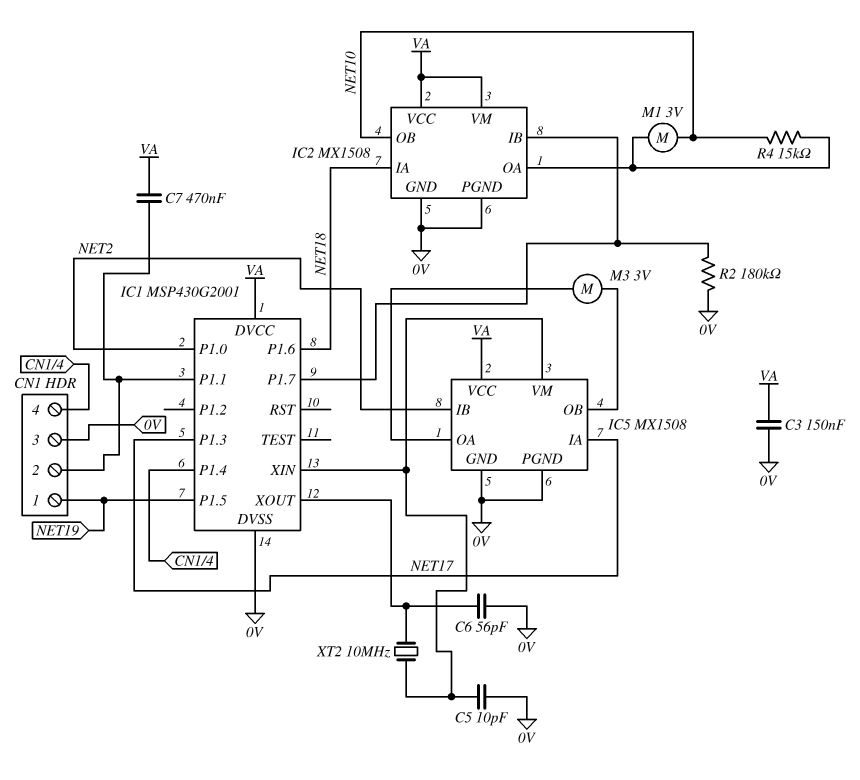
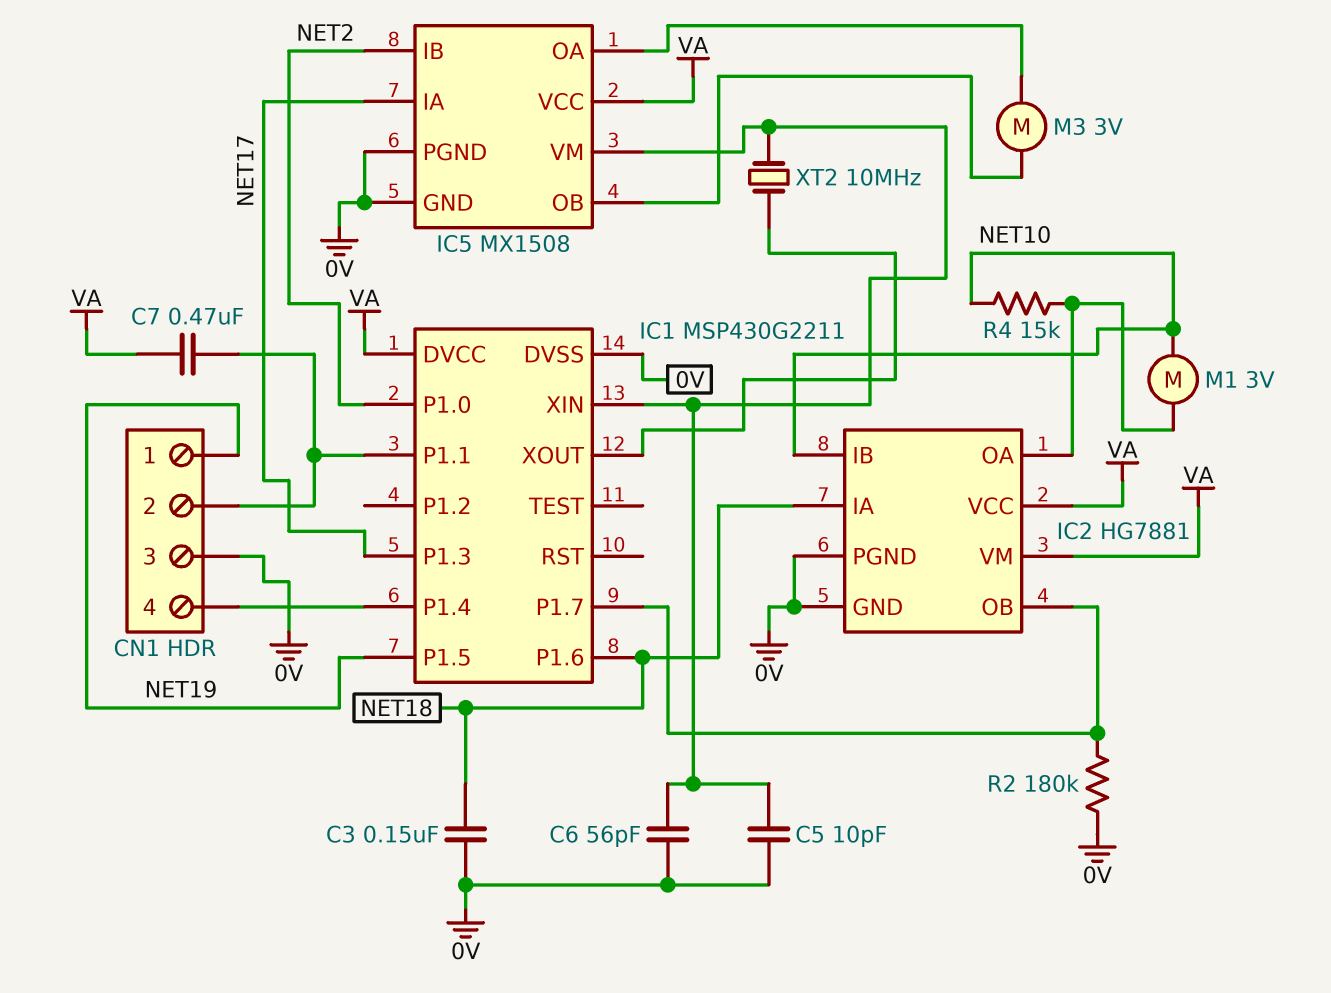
C3: 150nF (0V, VA) -> 150nF (0V, NET18)
C6: 56pF (0V, IC1/XOUT) -> 56pF (0V, IC1/XIN)
IC1: MSP430G2001 -> MSP430G2211
IC2: MX1508 -> HG7881
IC2 pin IB: IC1/P1.7 -> NET10
IC2 pin OB: NET10 -> IC1/P1.7

